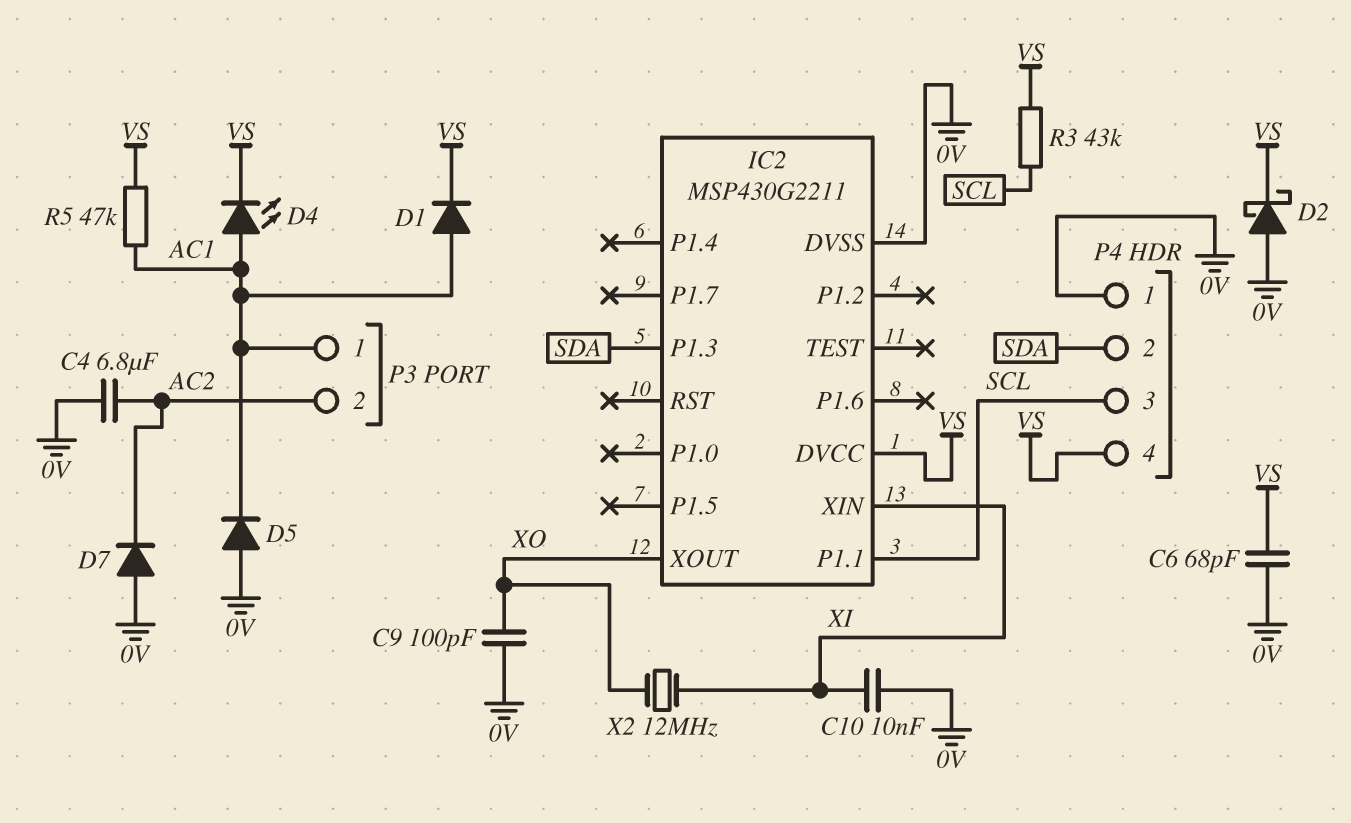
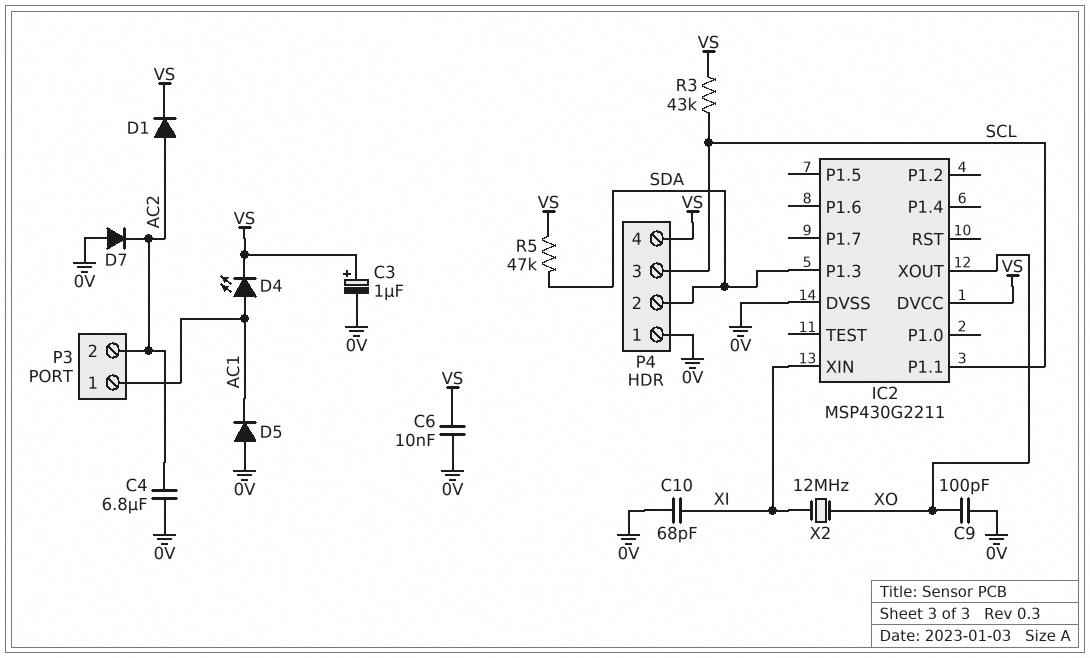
C3: none -> 1uF (plus VS, minus 0V)
C6: 68pF (0V, VS) -> 10nF (0V, VS)
C10: 10nF (0V, XI) -> 68pF (0V, XI)
D1: diode (A AC1, K VS) -> diode (A AC2, K VS)
D2: schottky (A 0V, K VS) -> none
R5: 47k (AC1, VS) -> 47k (SDA, VS)

